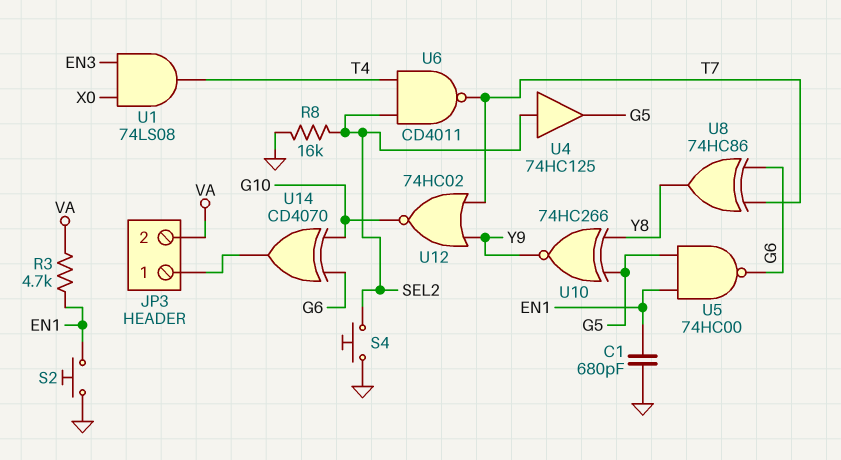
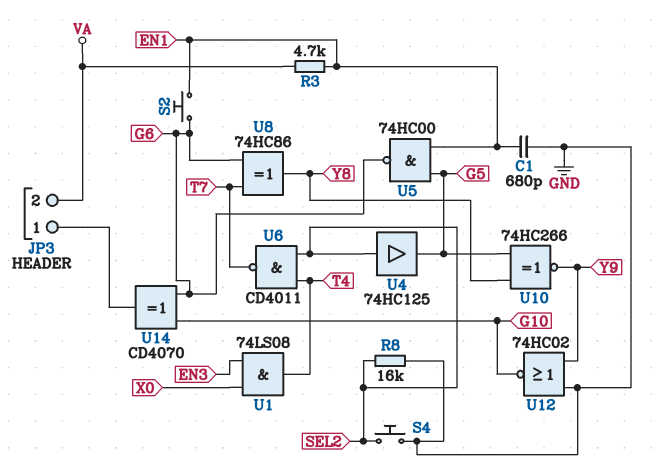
S2: button (EN1, GND) -> button (EN1, G6)
U12: NOR 74HC02 (in T7, in Y9, out G10) -> NOR 74HC02 (in GND, in Y9, out G10)

